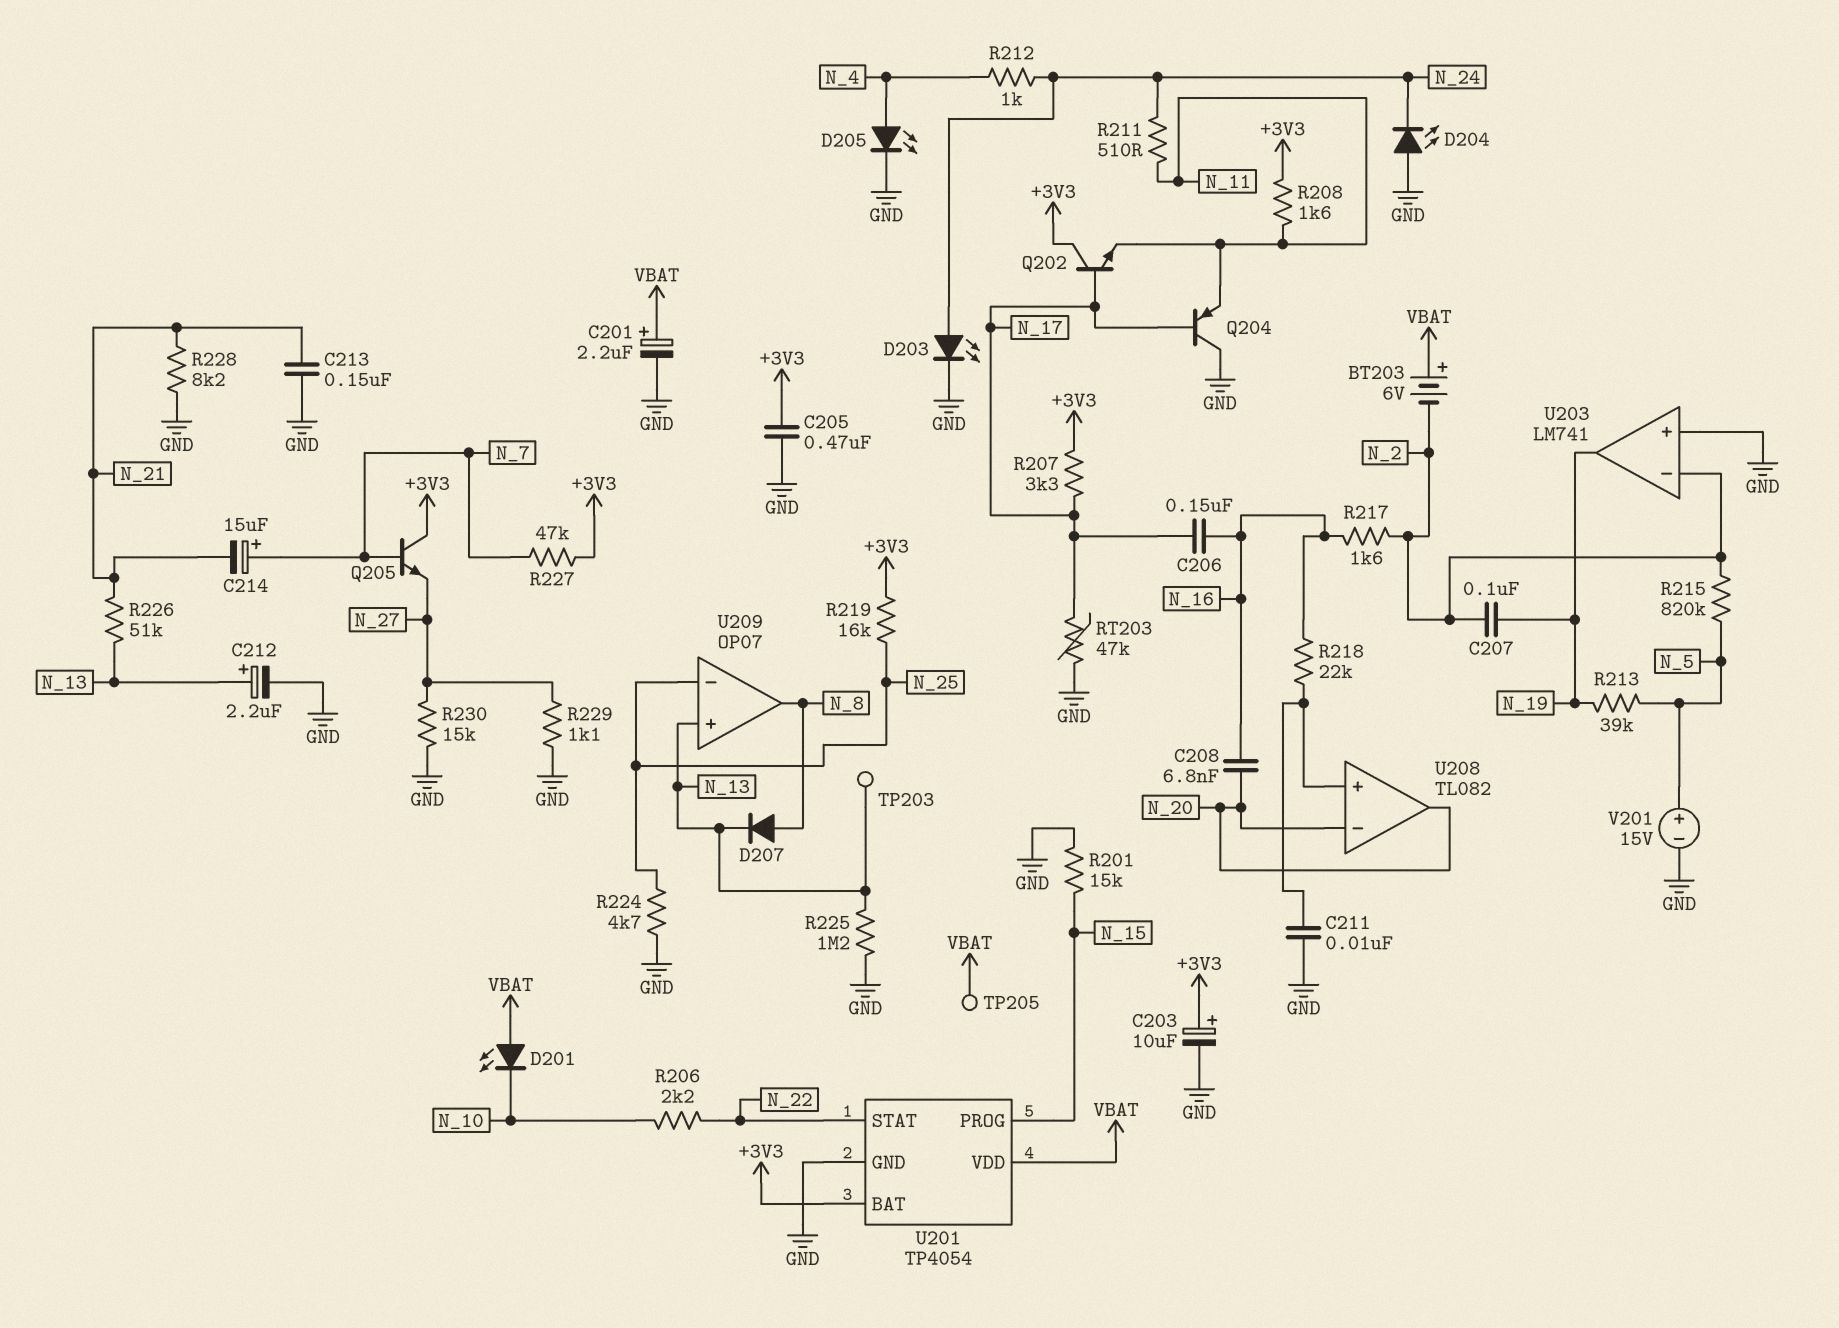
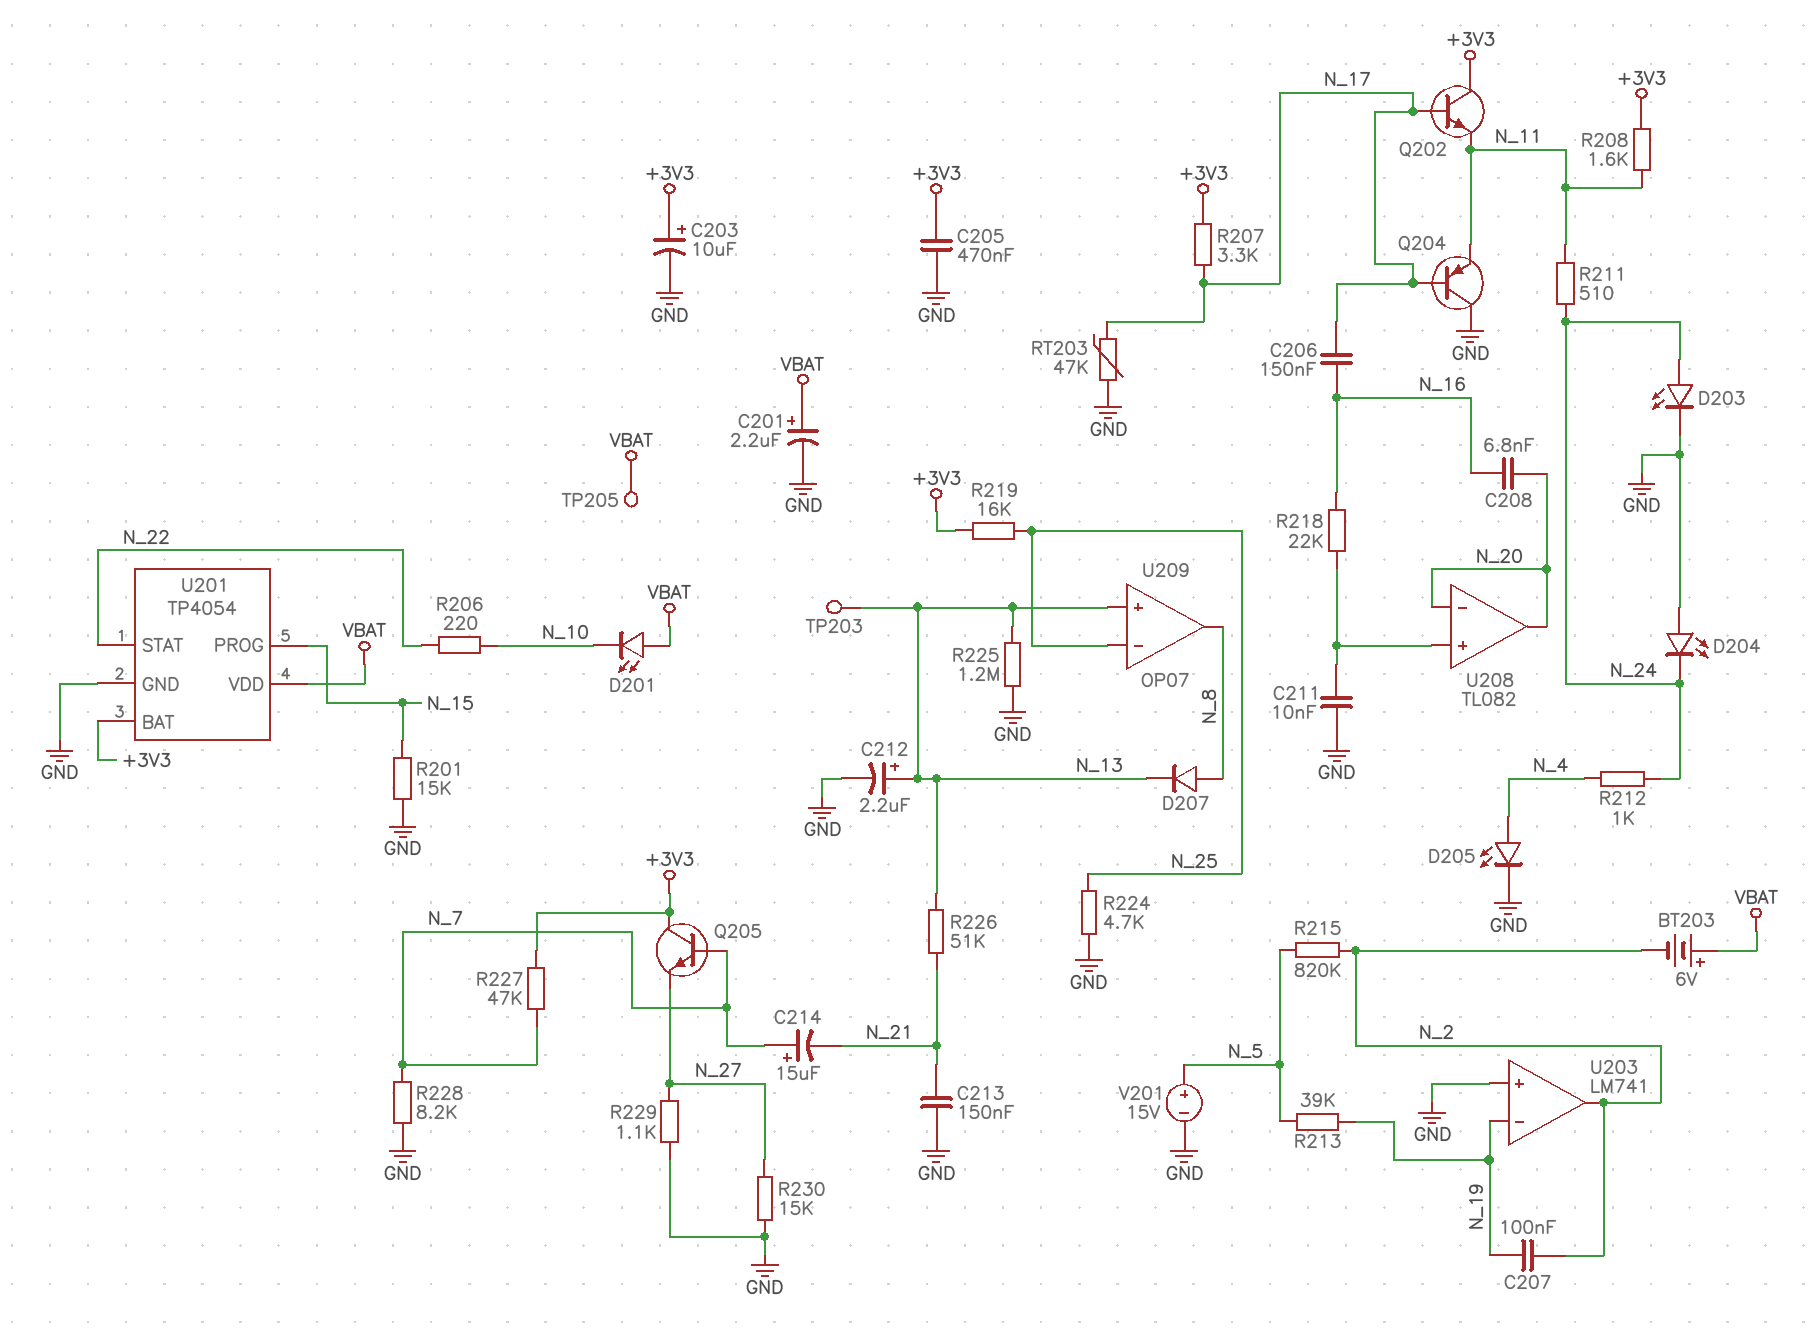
R206: 2.2k (N_10, N_22) -> 220 (N_10, N_22)
R217: 1.6k (N_2, N_16) -> none
R228: 8.2k (GND, N_21) -> 8.2k (GND, N_7)
U203 pin in-: N_2 -> N_19
U203 pin out: N_19 -> N_2

